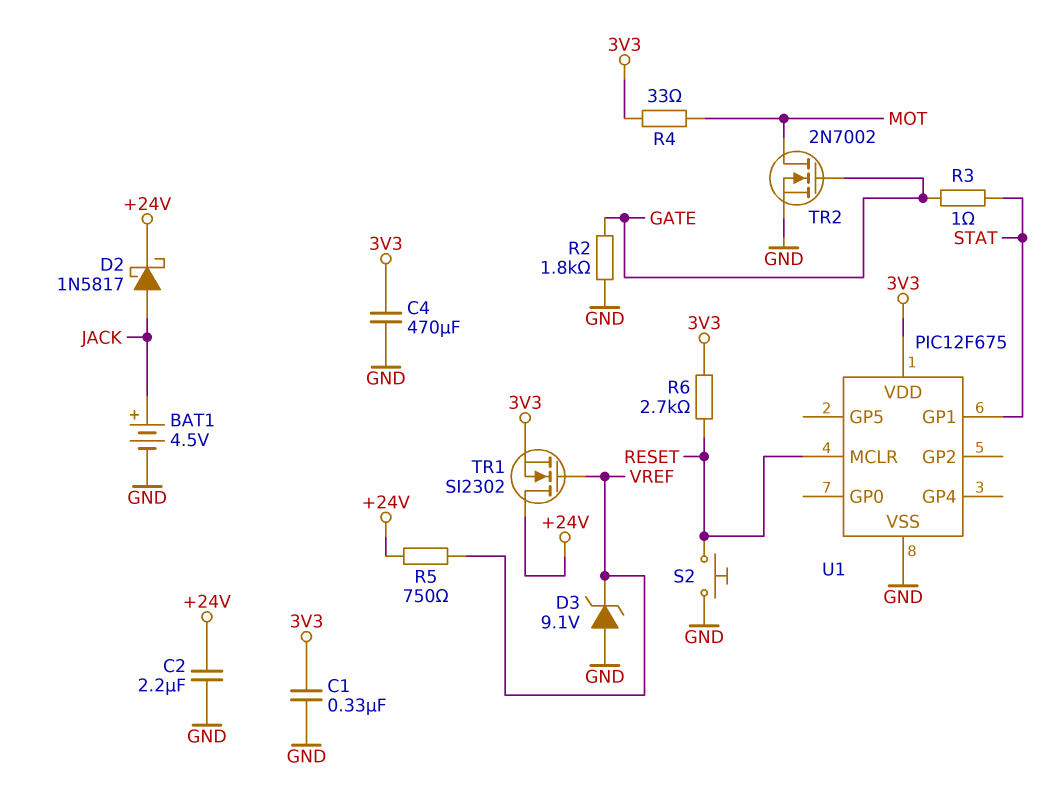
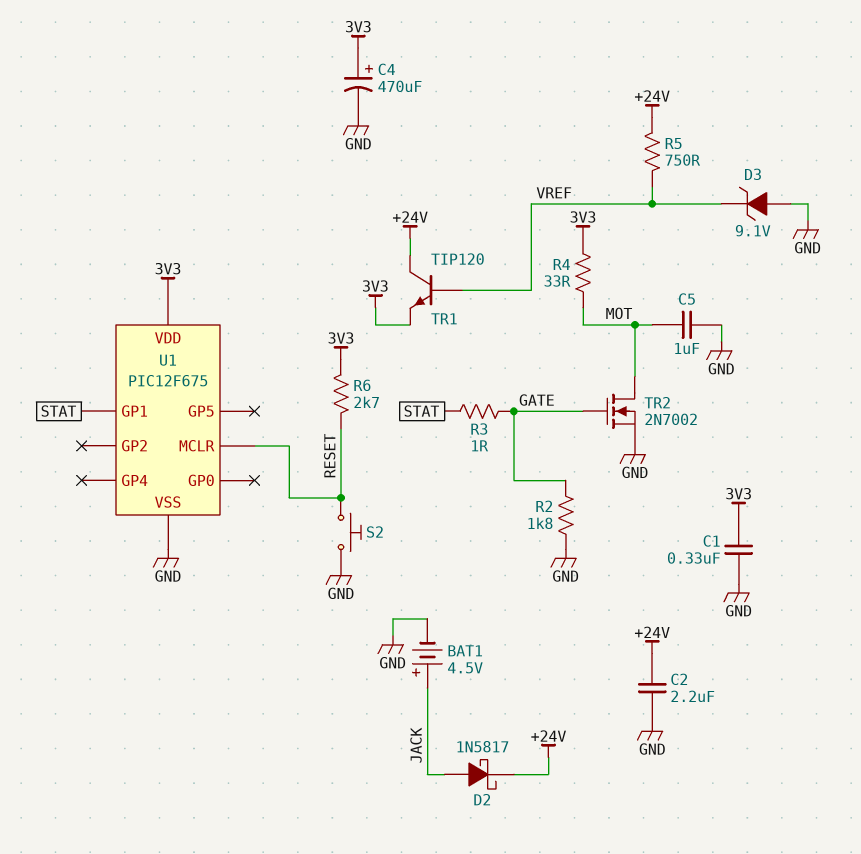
C4: 470uF (3V3, GND) -> 470uF (plus 3V3, minus GND)
C5: none -> 1uF (GND, MOT)
TR1: NMOS SI2302 (G VREF, D +24V, S 3V3) -> NPN TIP120 (B VREF, C +24V, E 3V3)

